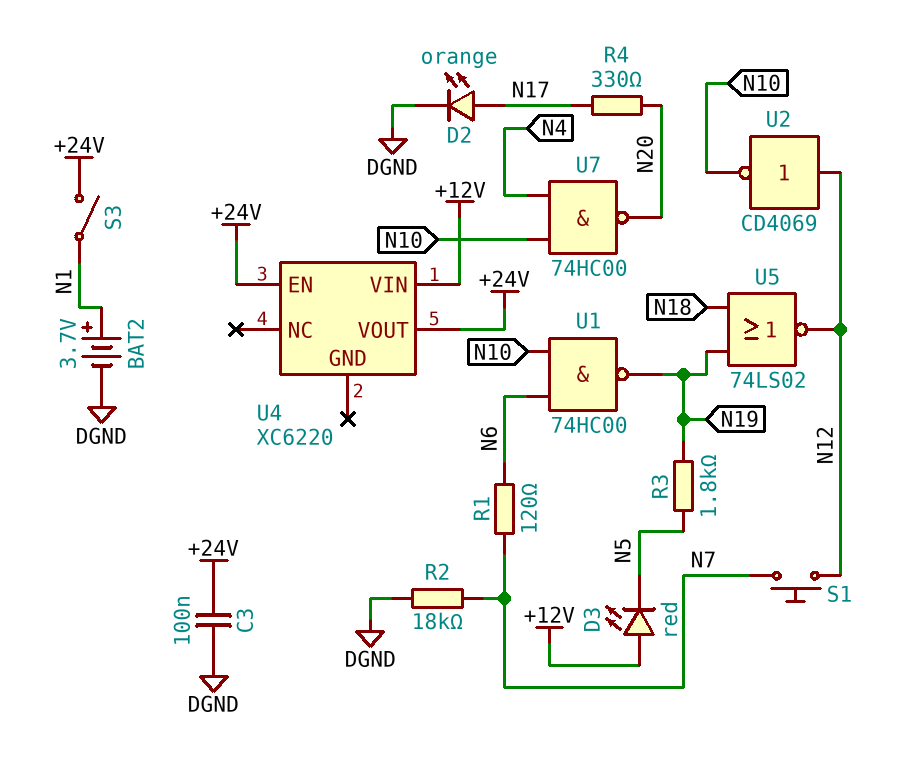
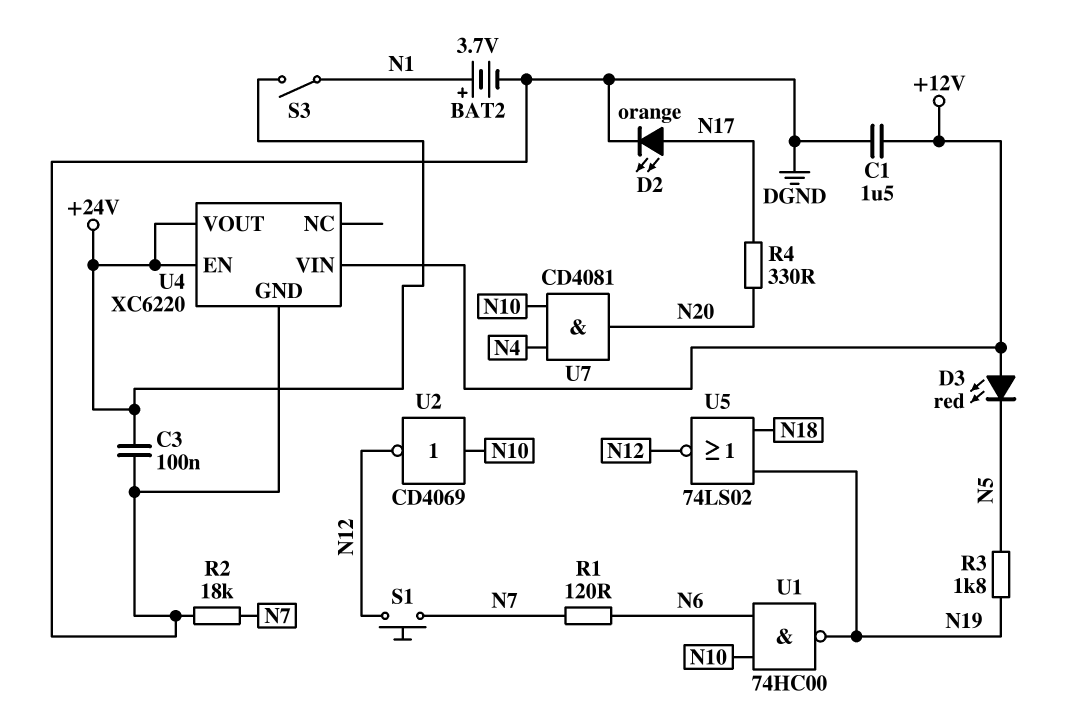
C1: none -> 1.5uF (+12V, DGND)
U2: NOT CD4069 (in N12, out N10) -> NOT CD4069 (in N10, out N12)
U4 pin GND: none -> DGND
U7: NAND 74HC00 (in N4, in N10, out N20) -> AND CD4081 (in N4, in N10, out N20)

